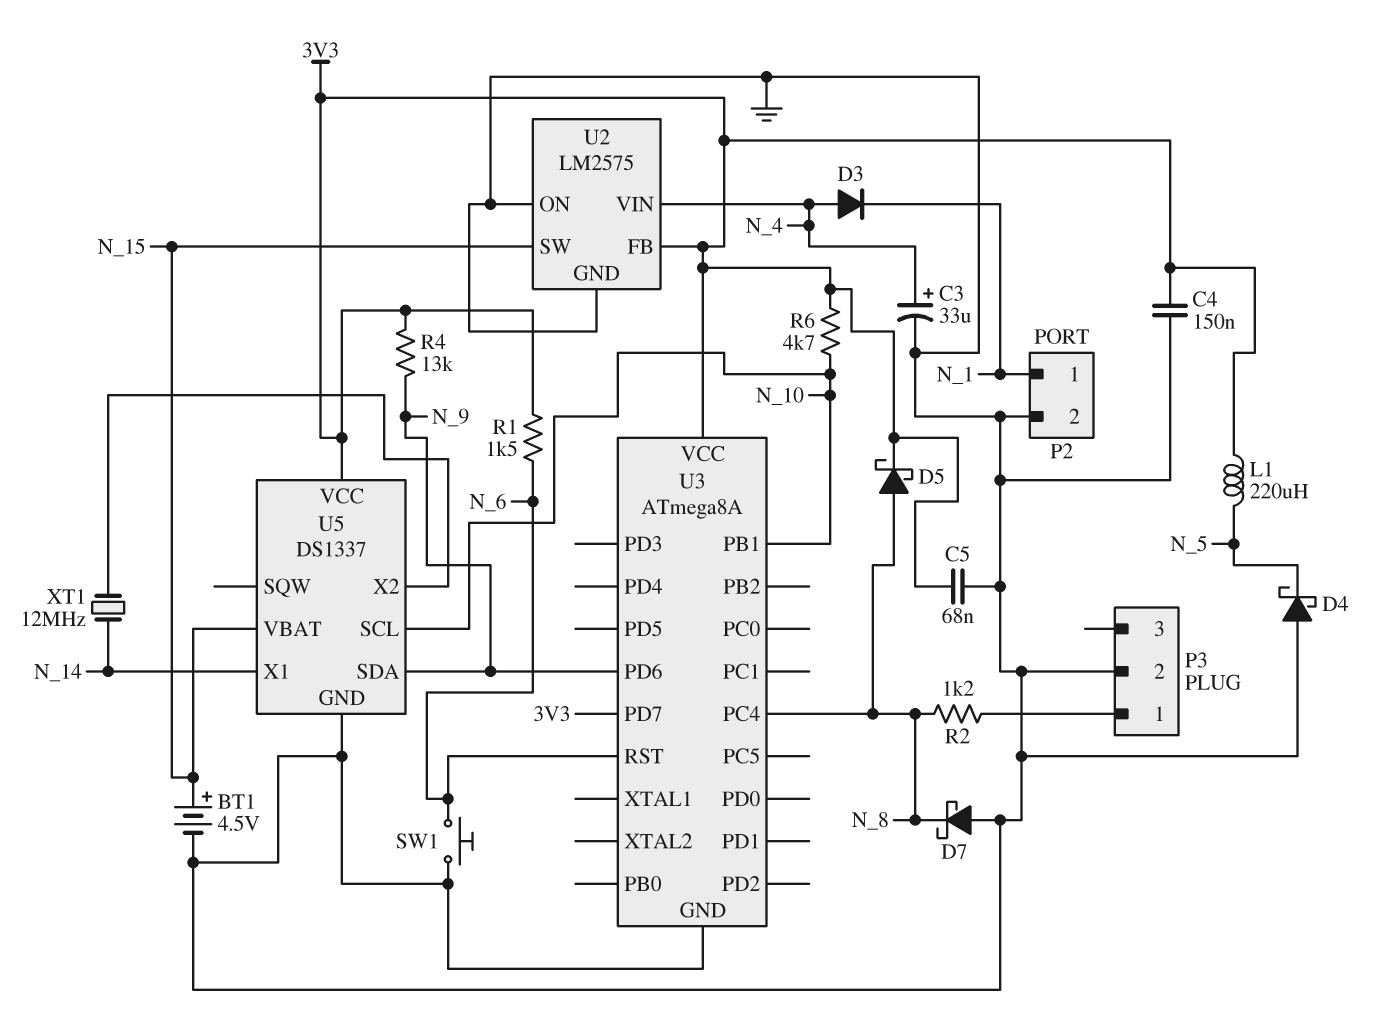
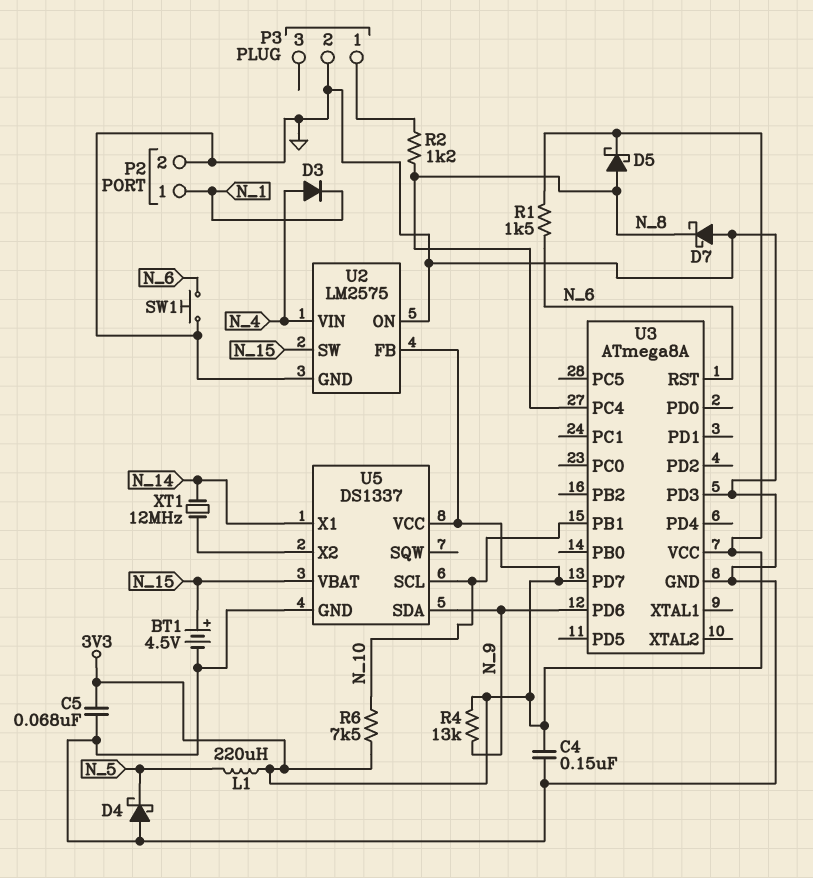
C3: 33uF (plus N_4, minus GND) -> none
R6: 4.7k (3V3, N_10) -> 7.5k (3V3, N_10)
U3 pin PD3: none -> GND

